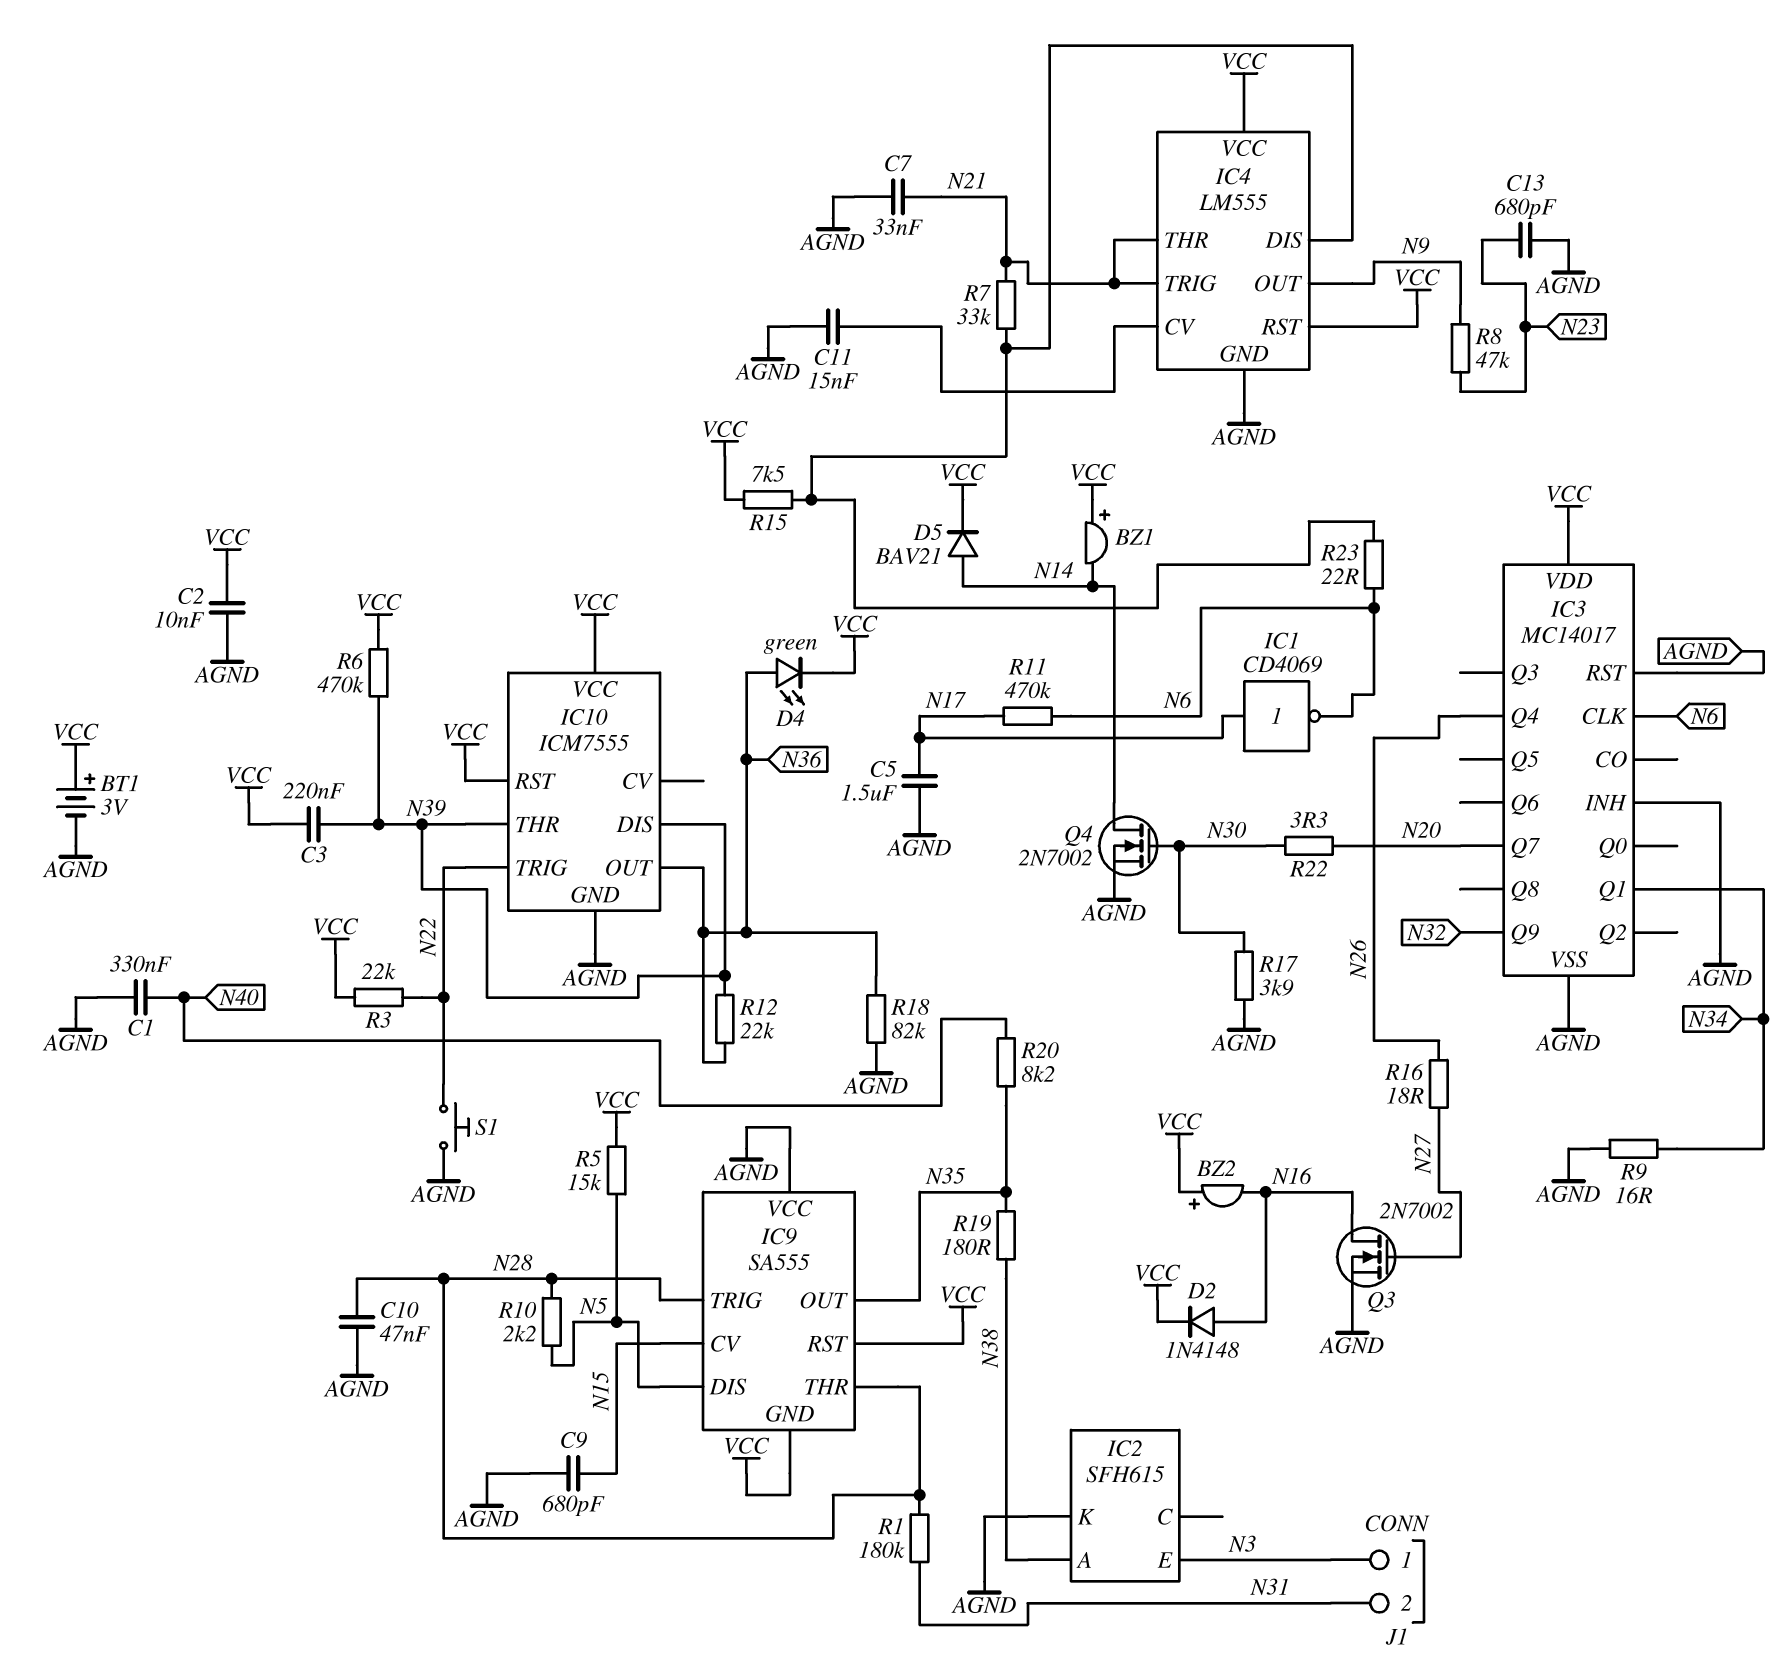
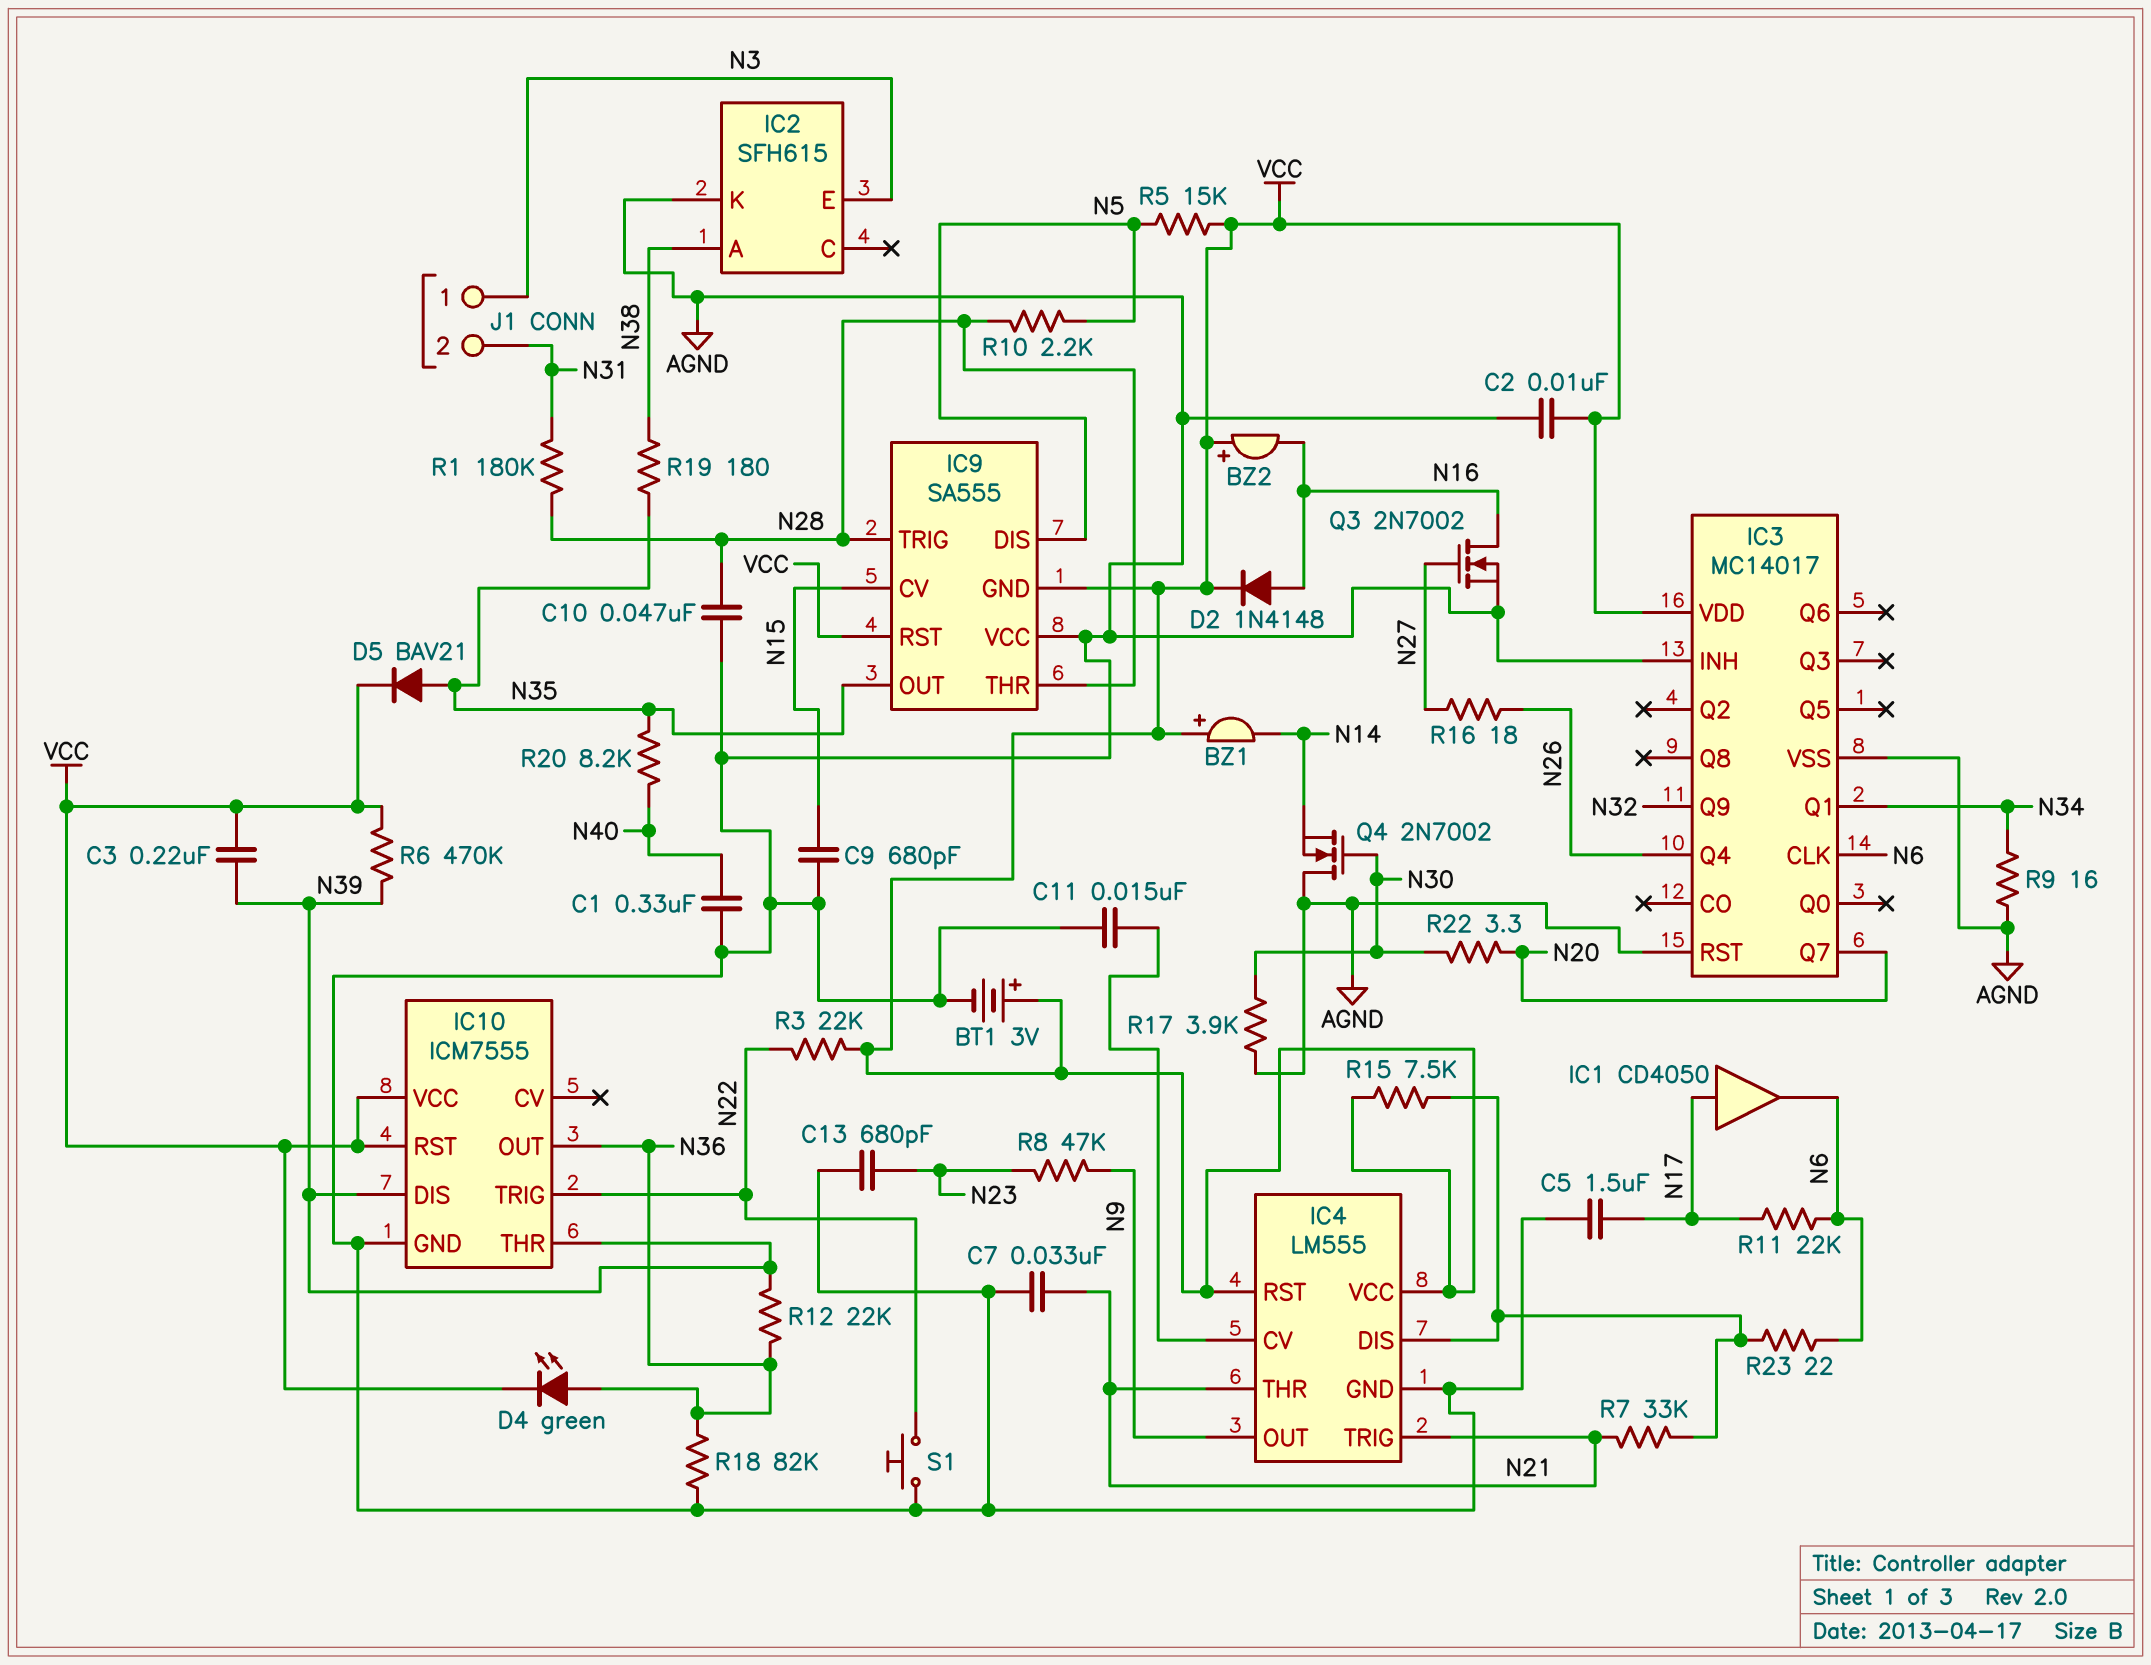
D5: diode BAV21 (A N14, K VCC) -> diode BAV21 (A N35, K VCC)
IC1: NOT CD4069 (in N17, out N6) -> buffer CD4050 (in N17, out N6)
Q4: NMOS 2N7002 (G N30, D N14, S AGND) -> NMOS 2N7002 (G N30, D AGND, S N14)
R11: 470k (N6, N17) -> 22k (N6, N17)

